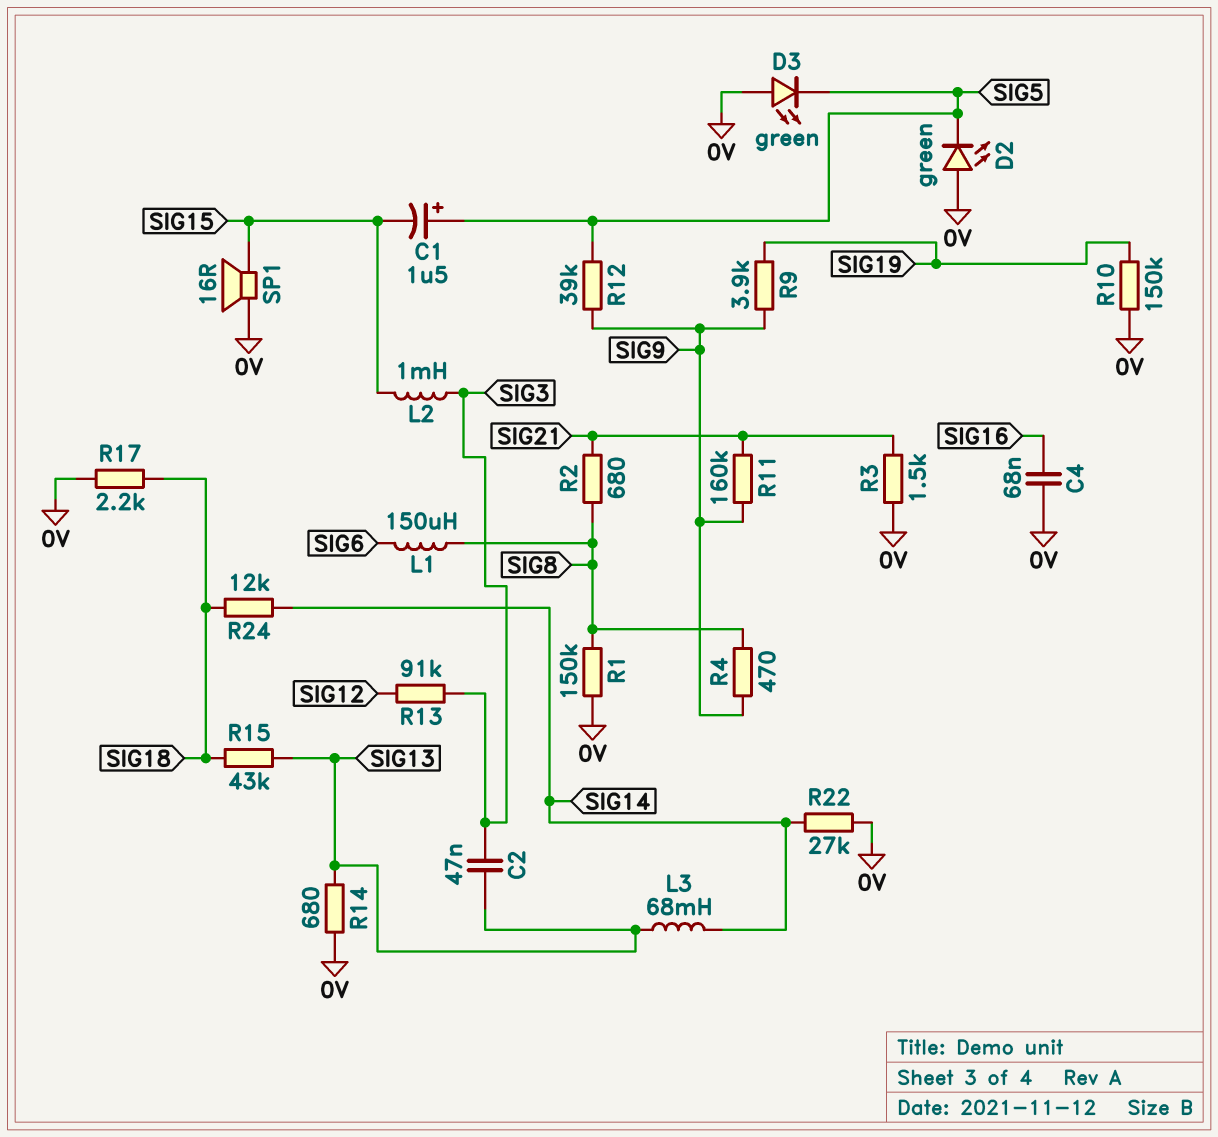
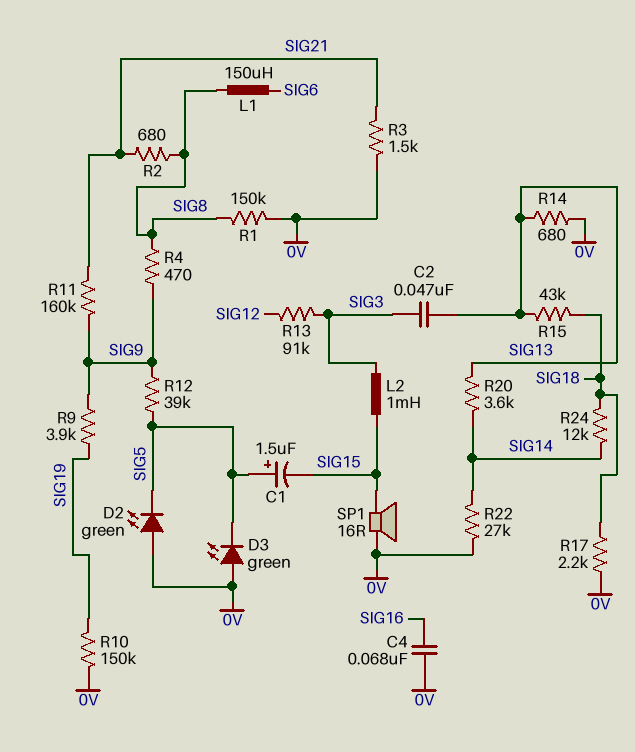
L3: 68mH (SIG13, SIG14) -> none
R20: none -> 3.6k (SIG13, SIG14)

